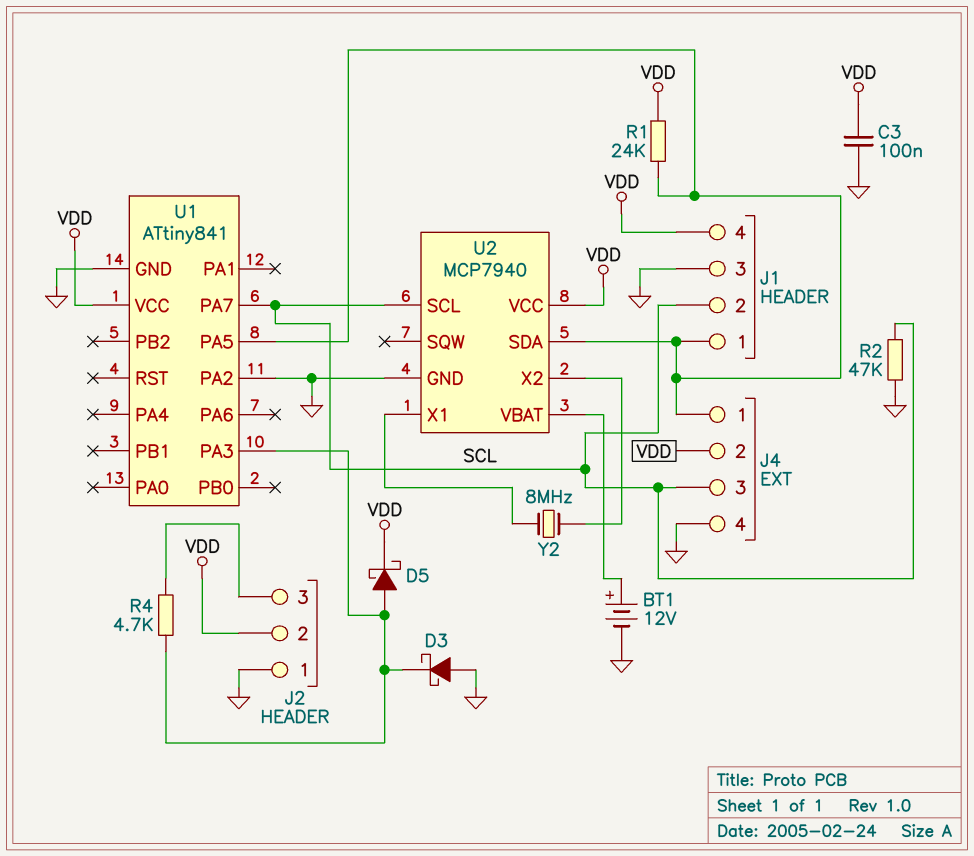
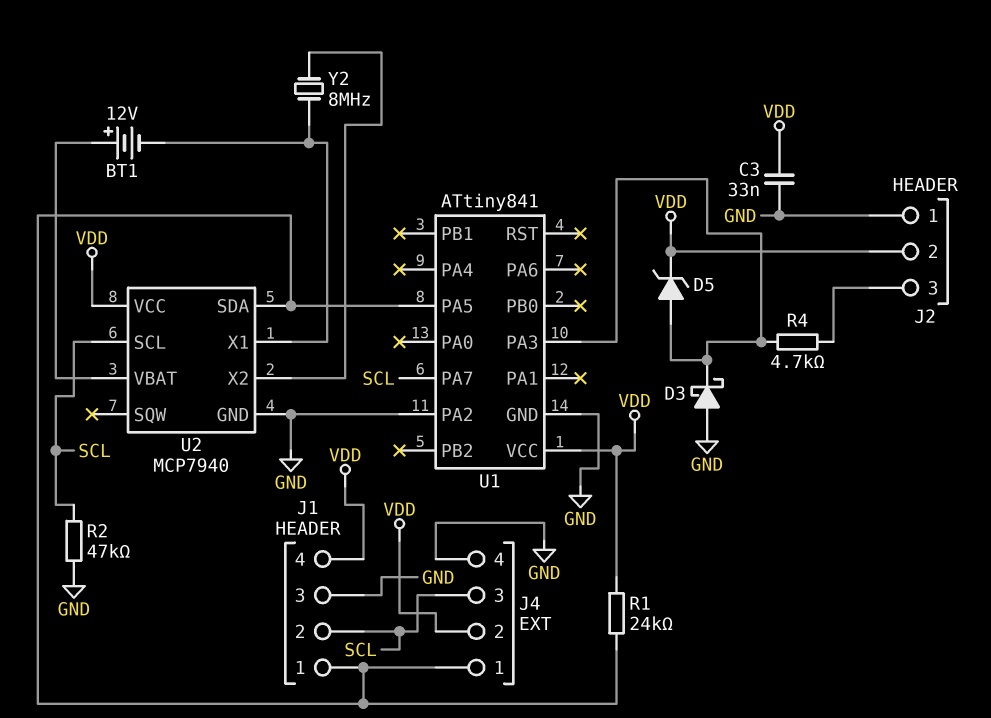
BT1: 12V (plus U2/VBAT, minus GND) -> 12V (plus U2/VBAT, minus U2/X1)
C3: 100nF (GND, VDD) -> 33nF (GND, VDD)
D5: schottky (A U1/PA3, K VDD) -> zener (A U1/PA3, K VDD)

